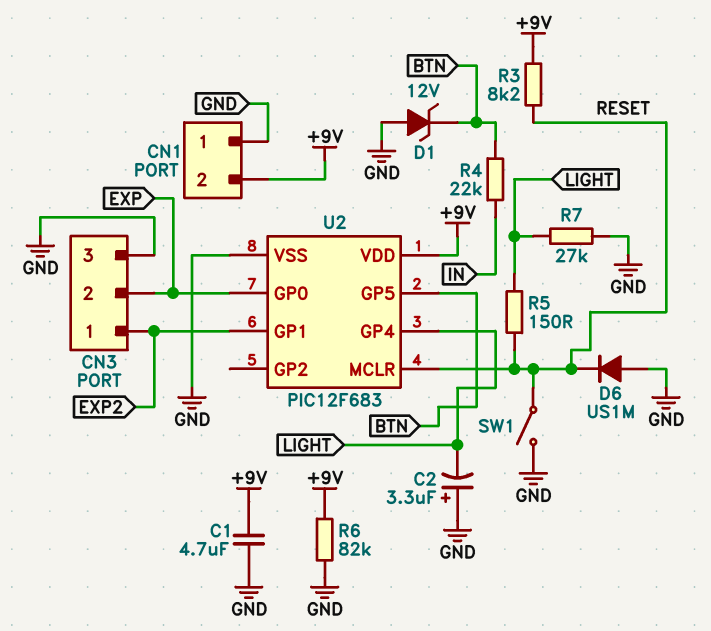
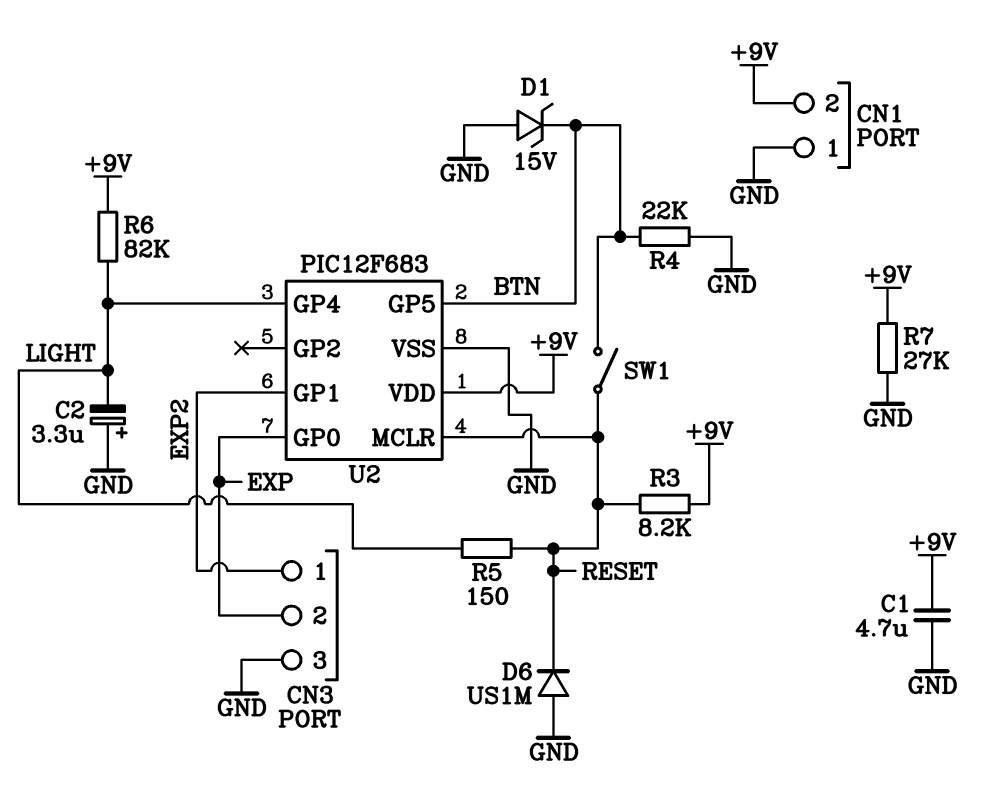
D1: zener 12V (A GND, K BTN) -> zener 15V (A GND, K BTN)
R4: 22k (BTN, IN) -> 22k (BTN, GND)
R6: 82k (+9V, GND) -> 82k (+9V, LIGHT)
R7: 27k (GND, LIGHT) -> 27k (+9V, GND)
SW1: switch (GND, RESET) -> switch (BTN, RESET)

